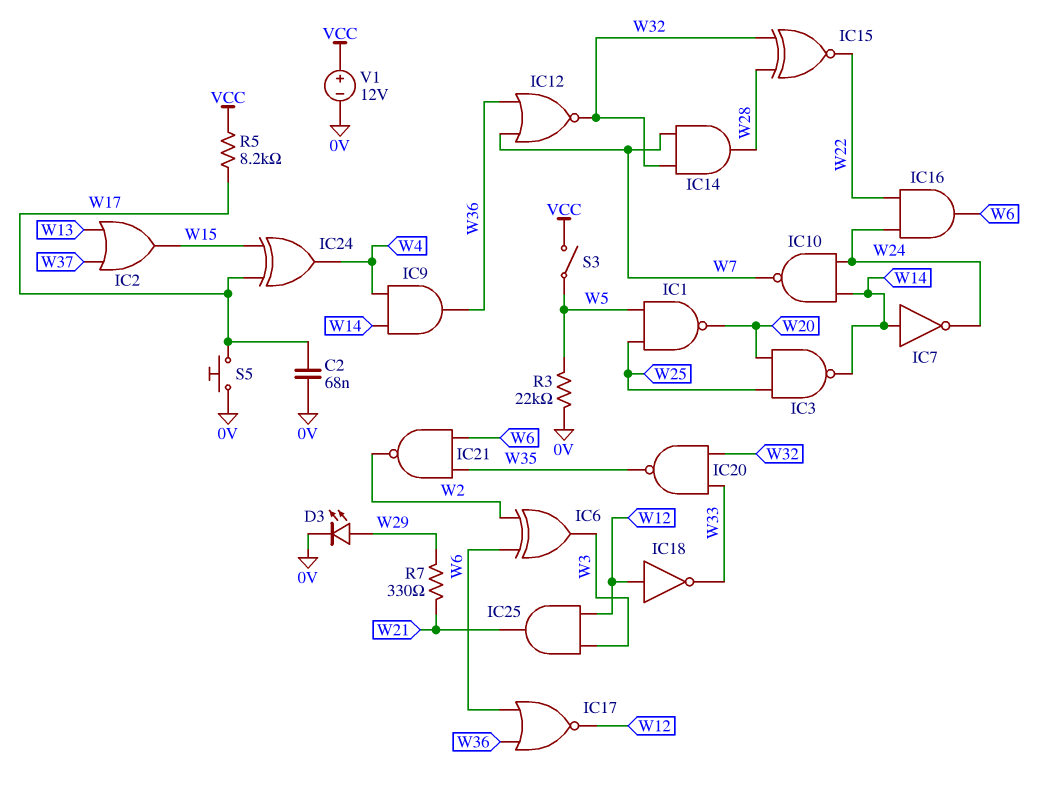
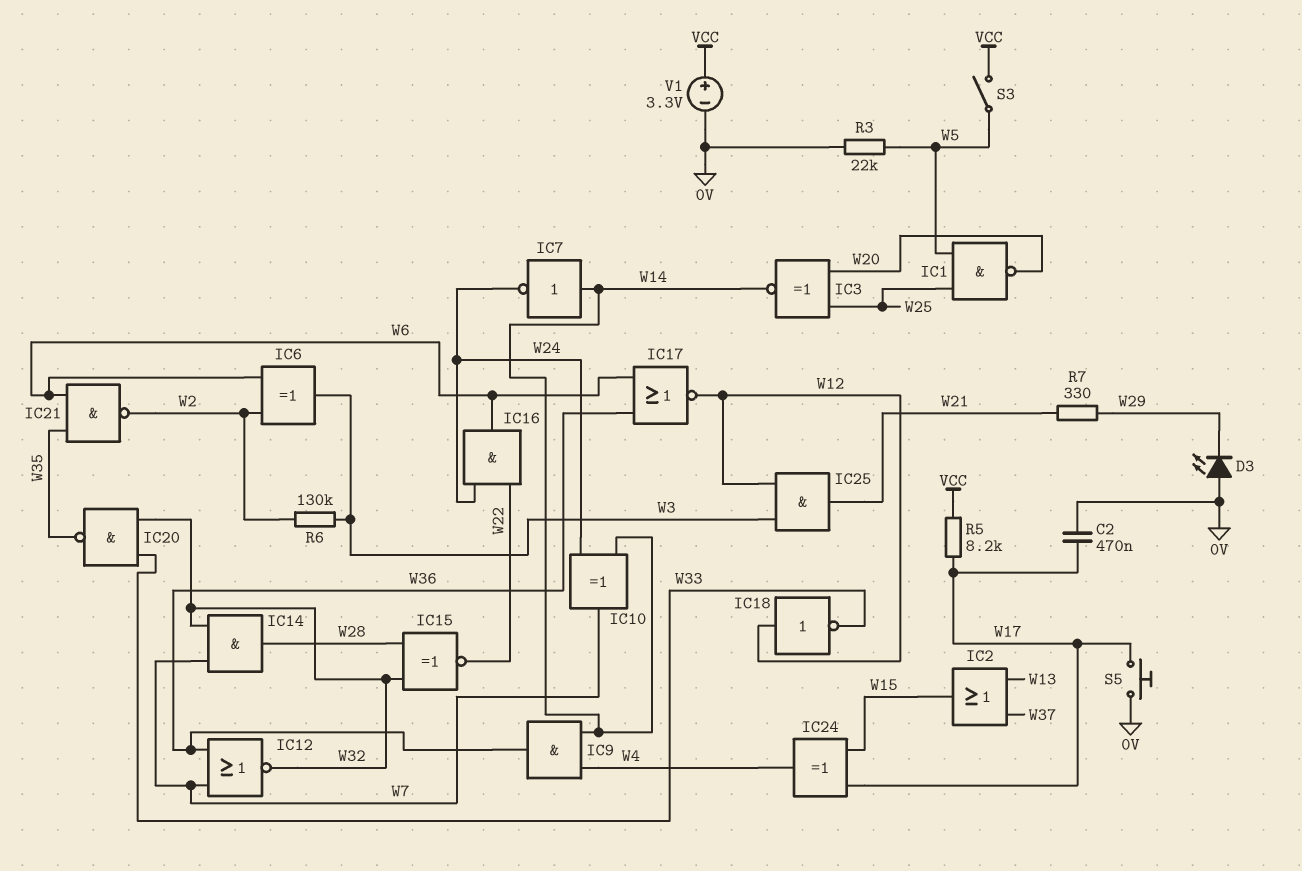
C2: 68nF (0V, W17) -> 470nF (0V, W17)
D3: LED (A W29, K 0V) -> LED (A 0V, K W29)
IC3: NAND (in W20, in W25, out W14) -> XNOR (in W20, in W25, out W14)
IC10: NAND (in W14, in W24, out W7) -> XOR (in W14, in W24, out W7)
R6: none -> 130k (W2, W3)
V1: 12V (plus VCC, minus 0V) -> 3.3V (plus VCC, minus 0V)

